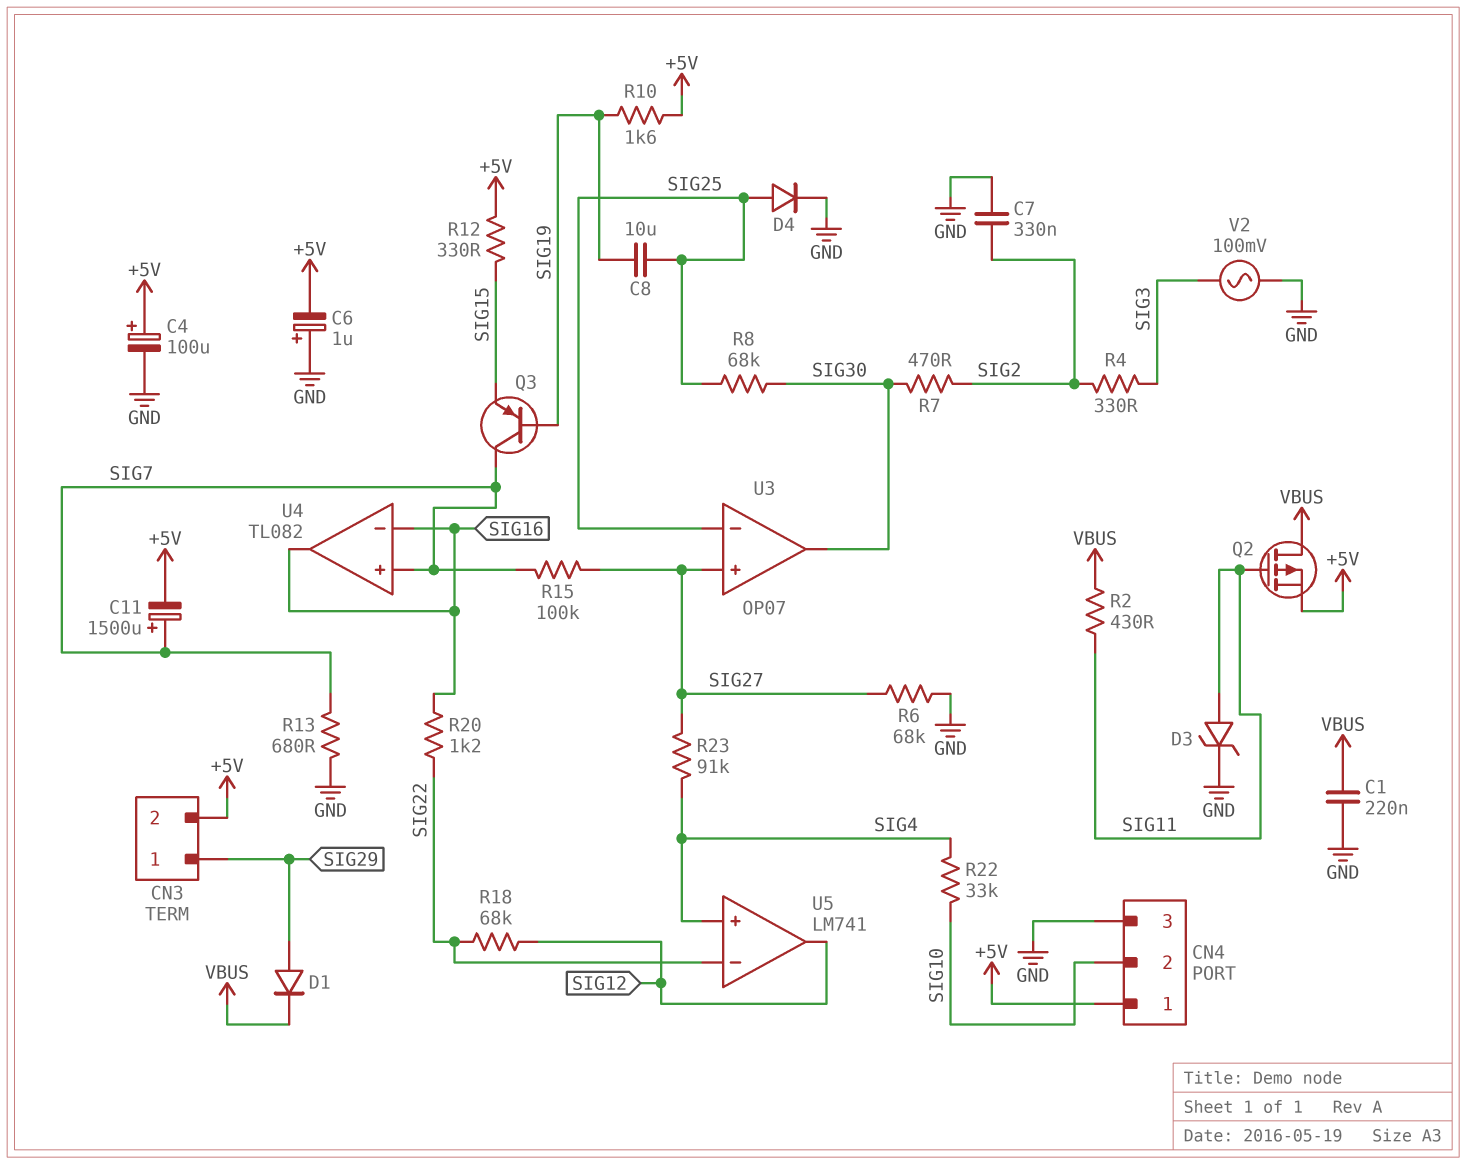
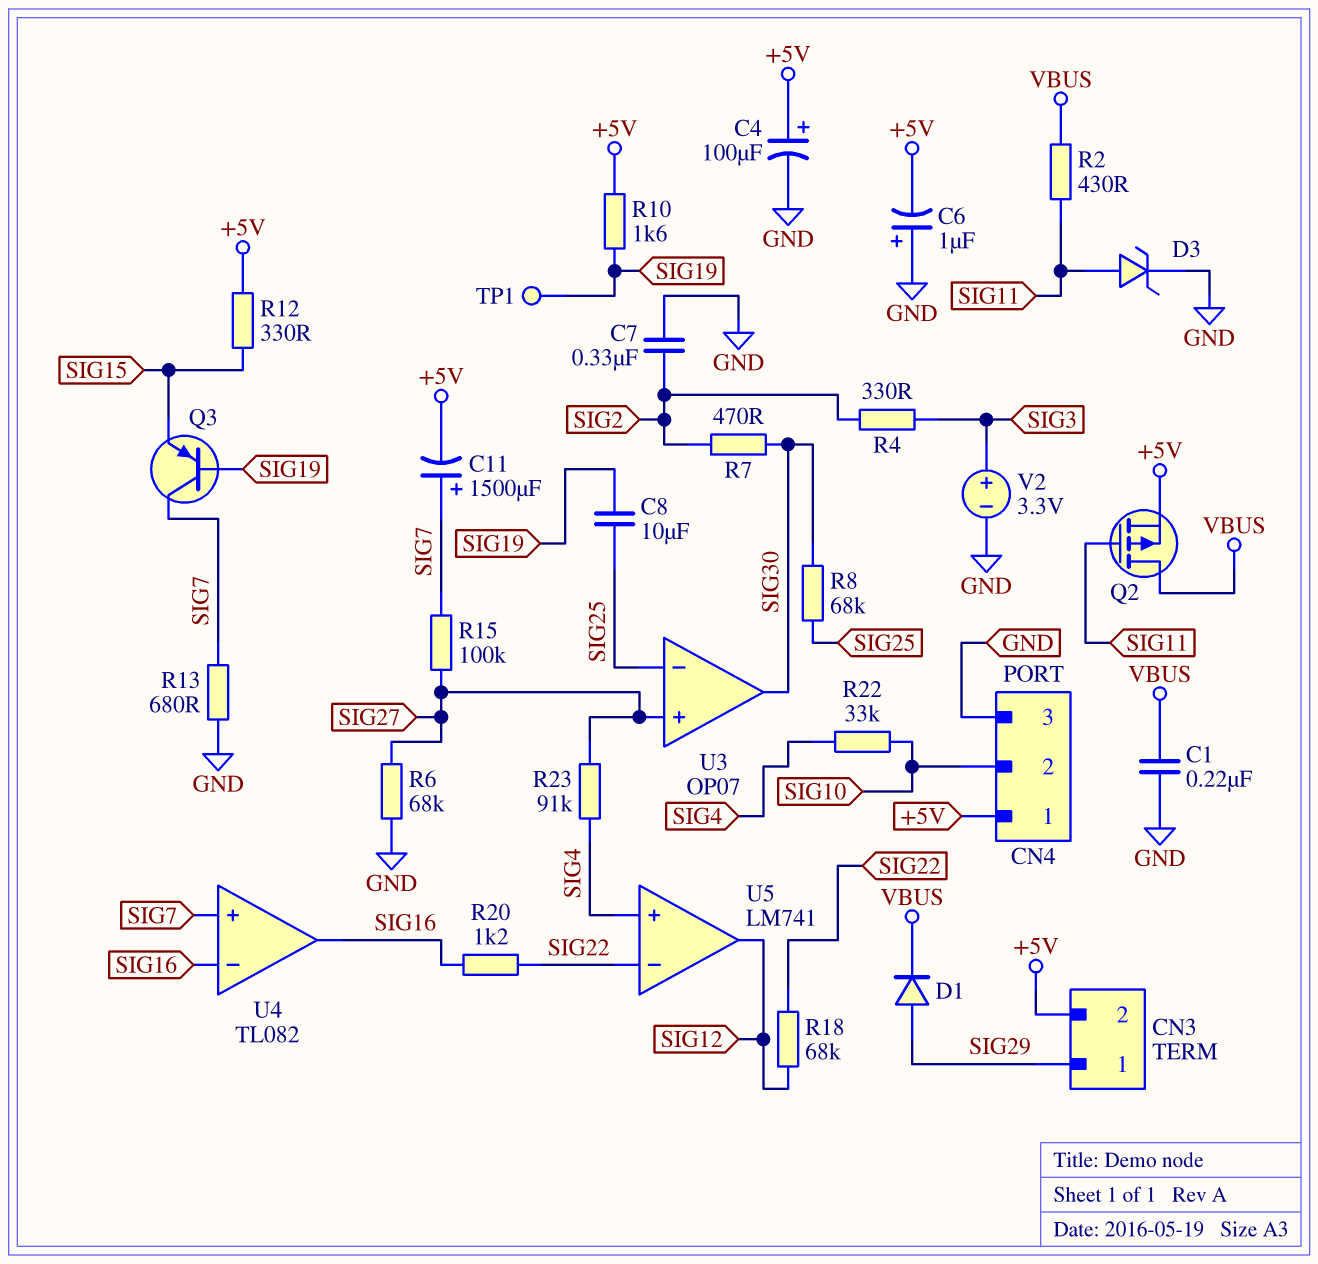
D4: diode (A SIG25, K GND) -> none
TP1: none -> test point (SIG19)
V2: AC 100mV (GND, SIG3) -> 3.3V (plus SIG3, minus GND)

